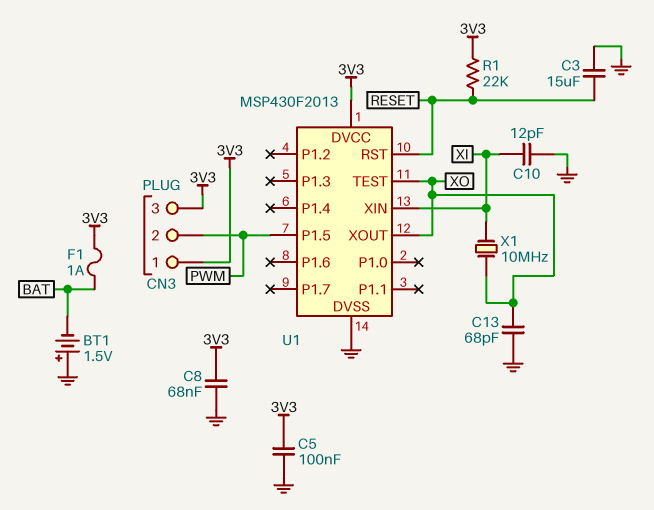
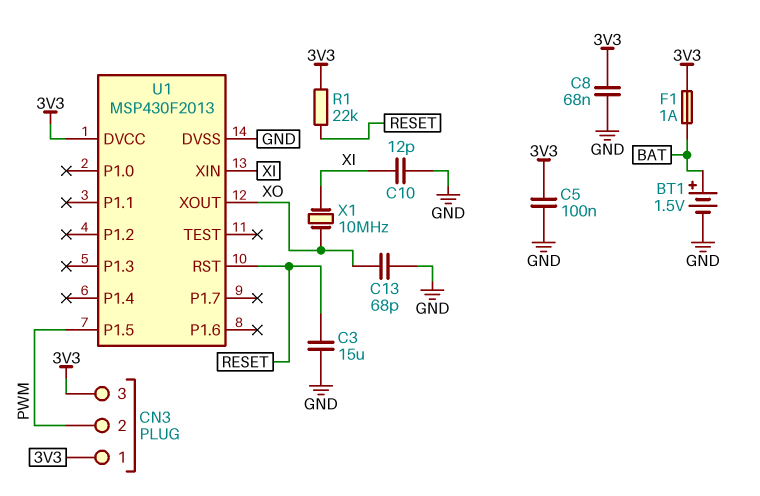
BT1: 1.5V (plus GND, minus BAT) -> 1.5V (plus BAT, minus GND)
U1 pin TEST: XO -> none

